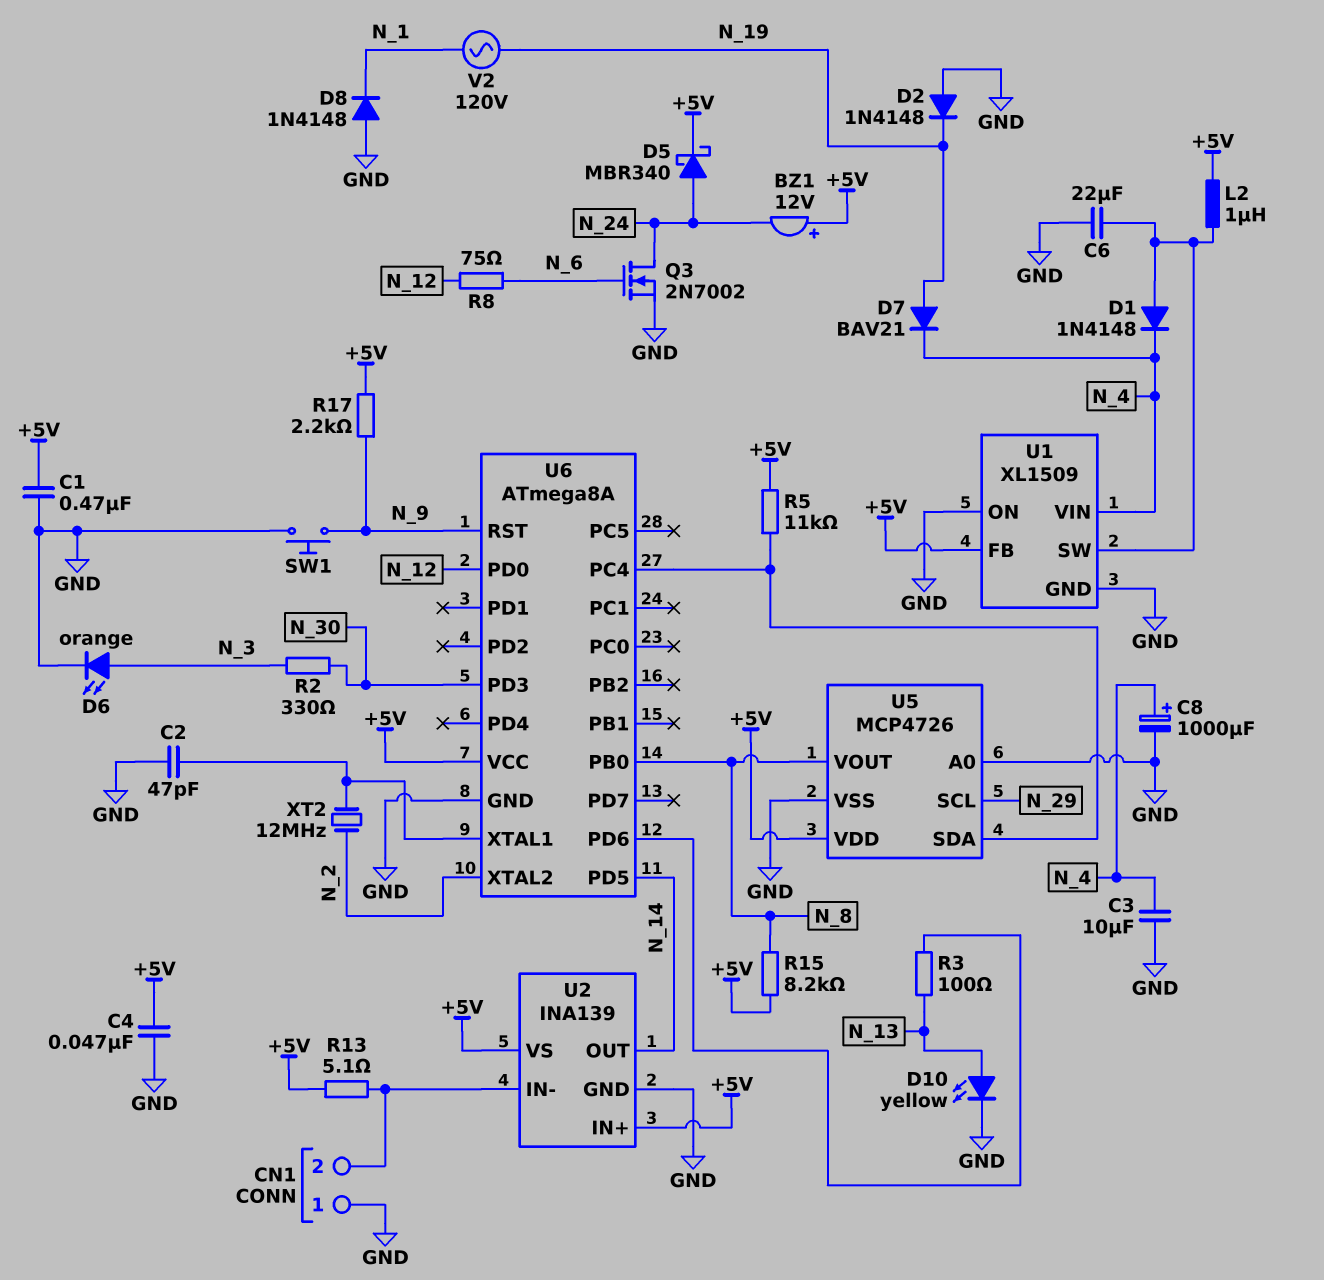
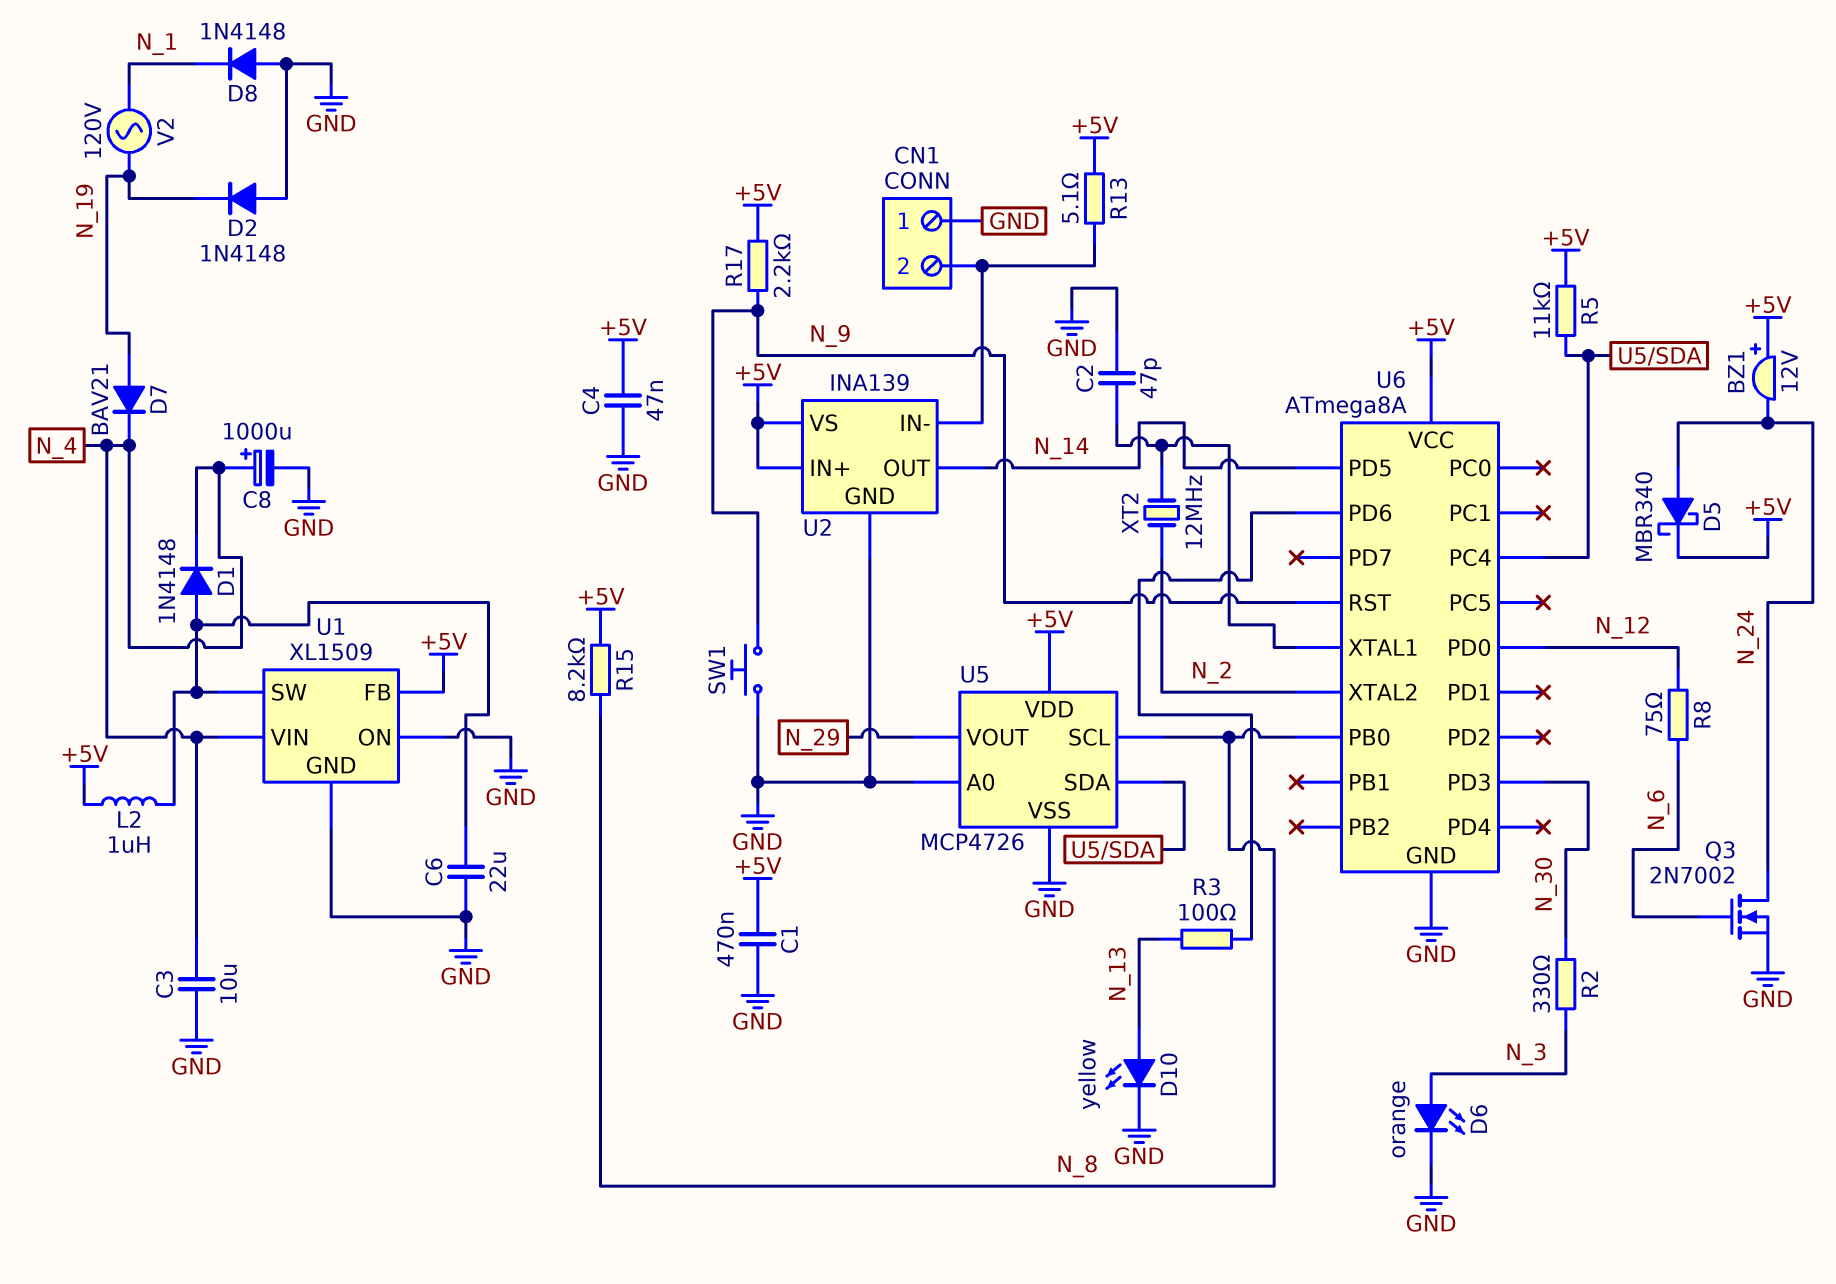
U5 pin SCL: N_29 -> N_8
U5 pin VOUT: N_8 -> N_29

